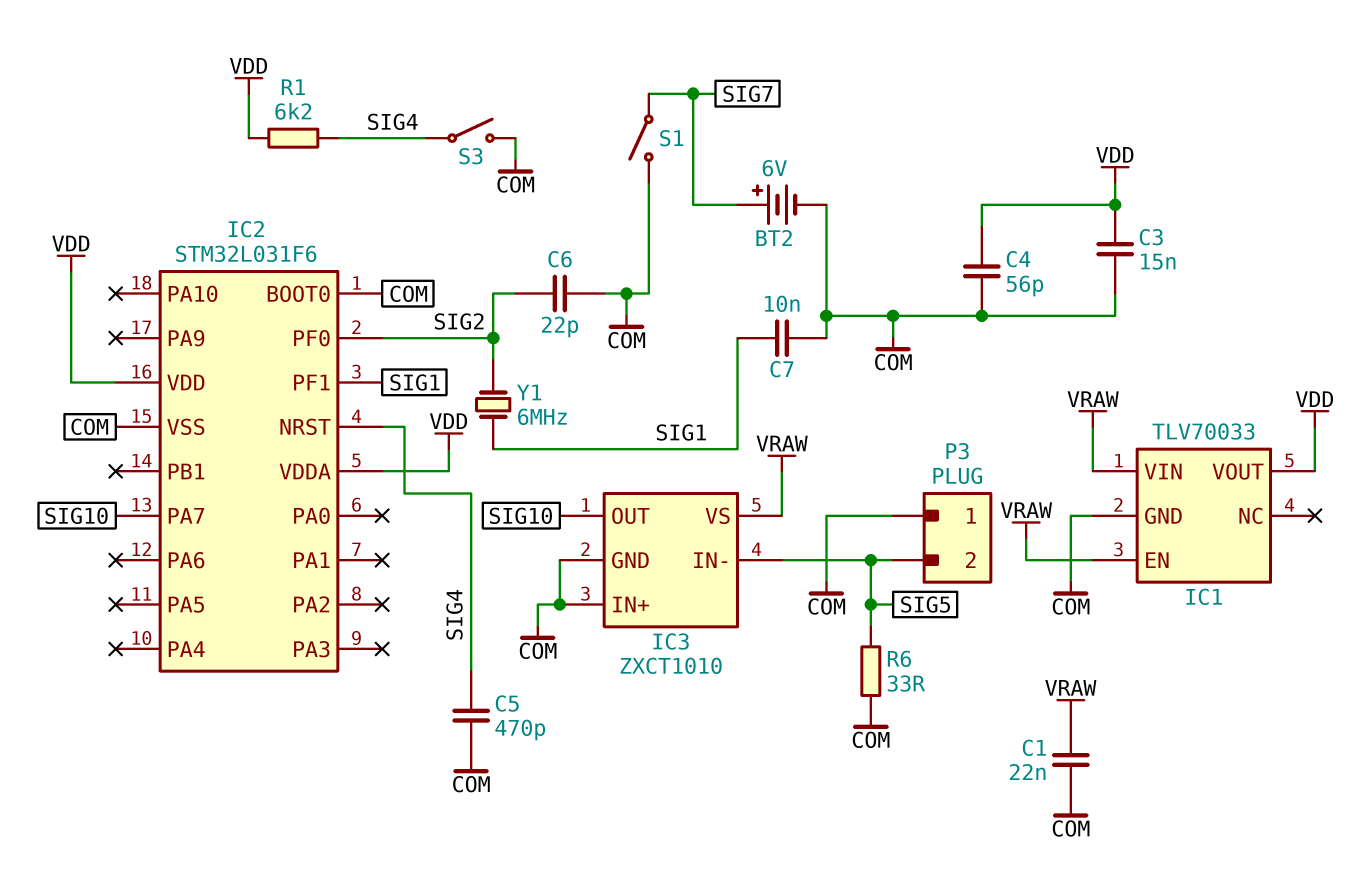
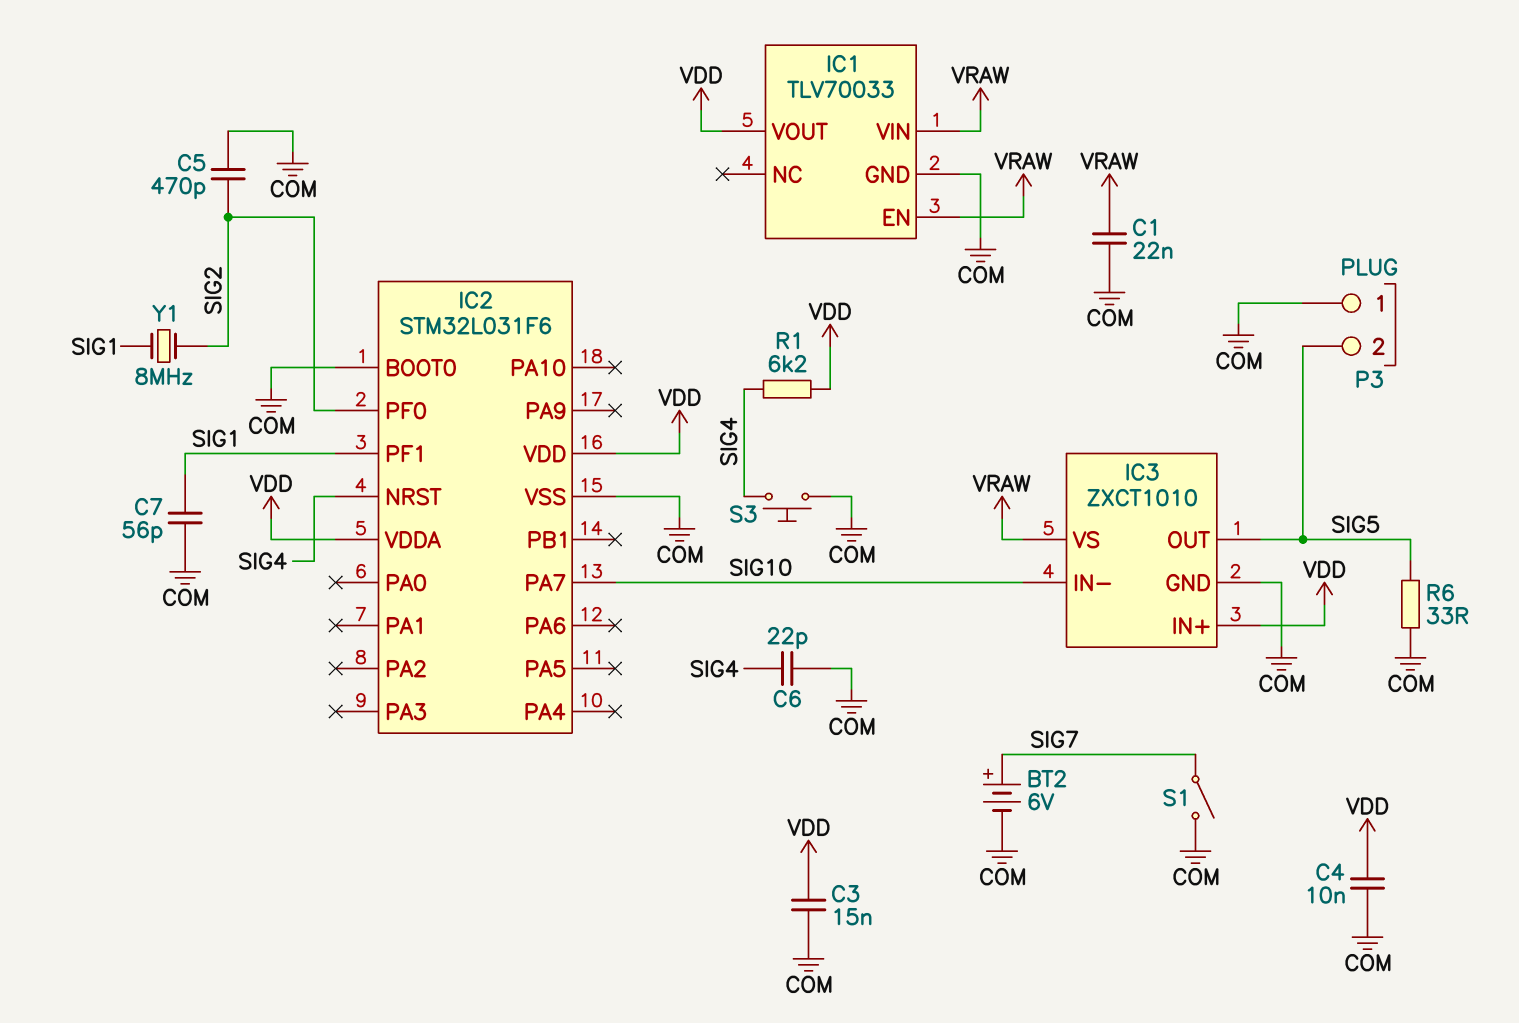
C4: 56pF (COM, VDD) -> 10nF (COM, VDD)
C5: 470pF (COM, SIG4) -> 470pF (COM, SIG2)
C6: 22pF (COM, SIG2) -> 22pF (COM, SIG4)
C7: 10nF (COM, SIG1) -> 56pF (COM, SIG1)
IC3 pin IN+: COM -> VDD
IC3 pin IN-: SIG5 -> SIG10
IC3 pin OUT: SIG10 -> SIG5
S3: switch (COM, SIG4) -> button (COM, SIG4)
Y1: 6MHz (SIG1, SIG2) -> 8MHz (SIG1, SIG2)

